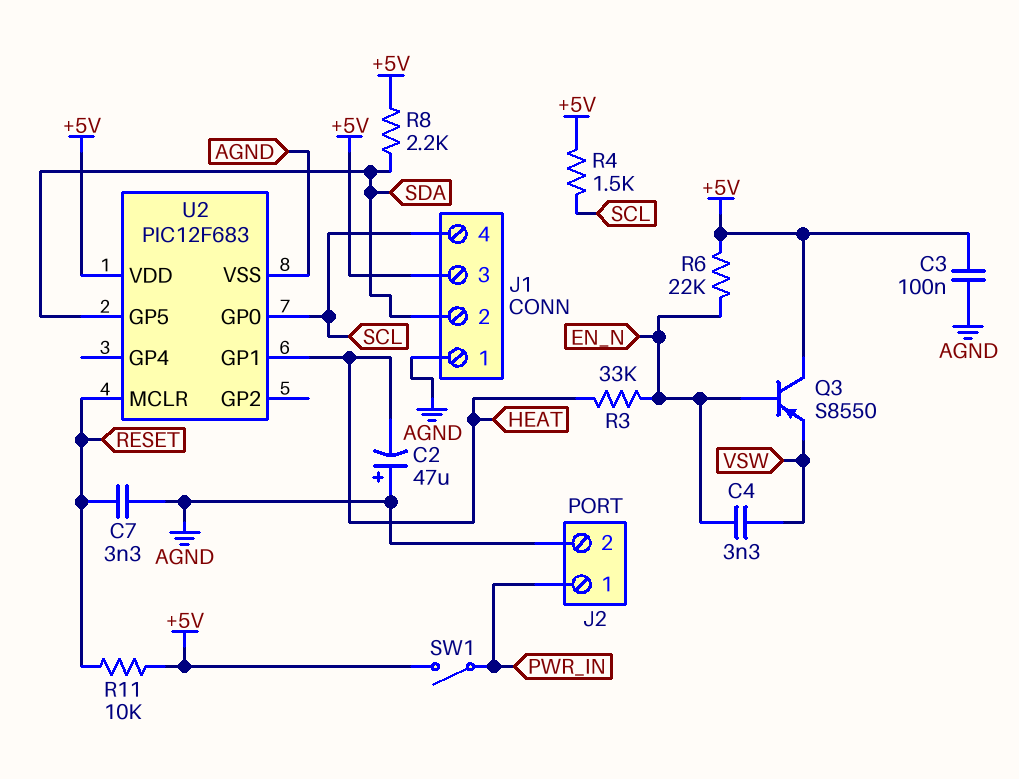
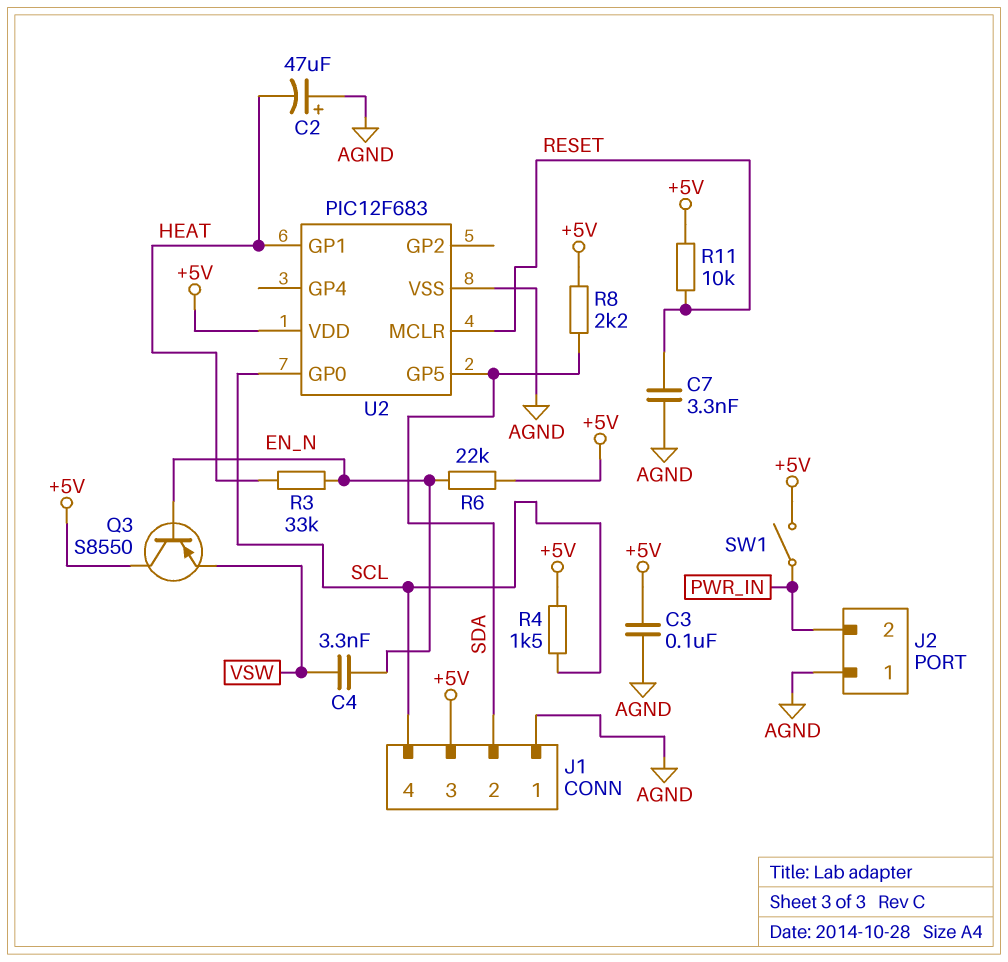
J2 pin 1: PWR_IN -> AGND
J2 pin 2: AGND -> PWR_IN

